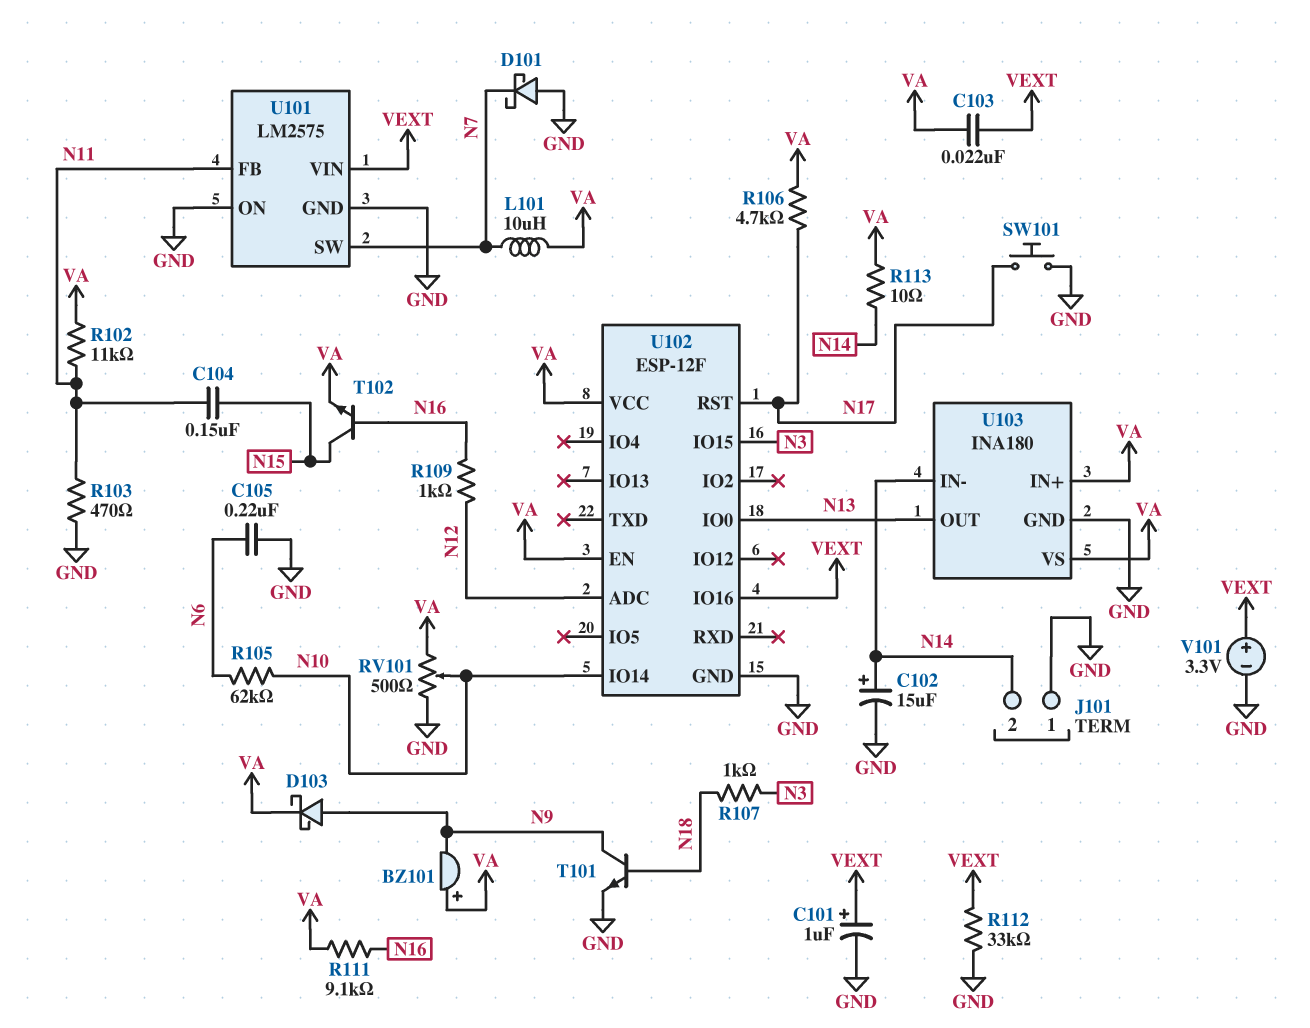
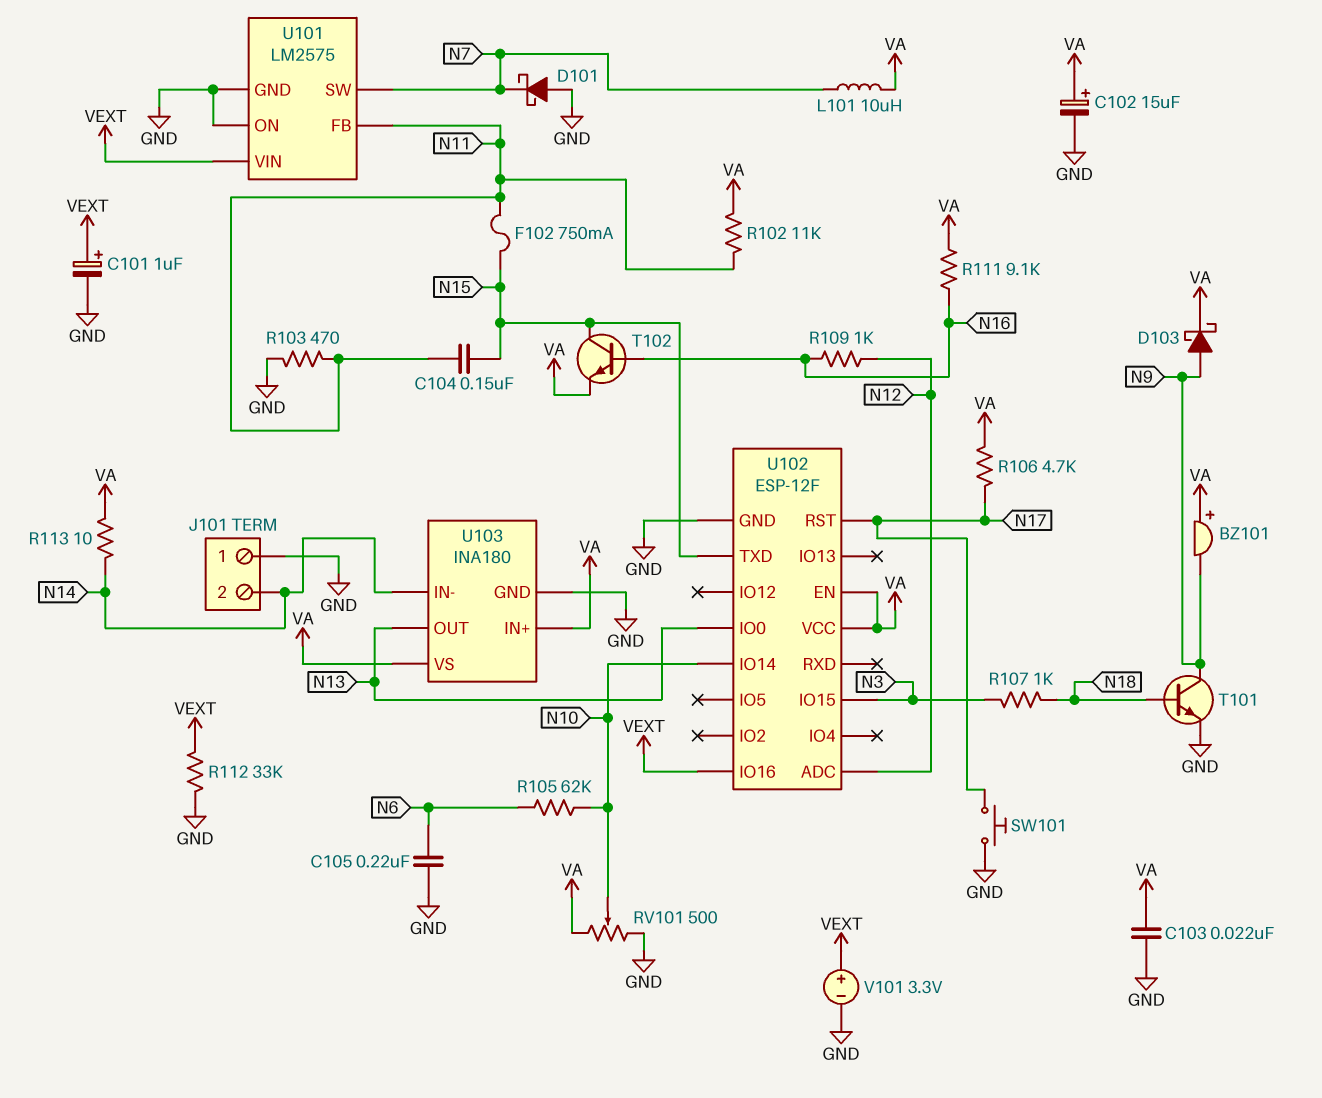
C102: 15uF (plus N14, minus GND) -> 15uF (plus VA, minus GND)
C103: 22nF (VA, VEXT) -> 22nF (GND, VA)
F102: none -> 750mA (N11, N15)
U102 pin TXD: none -> N15

